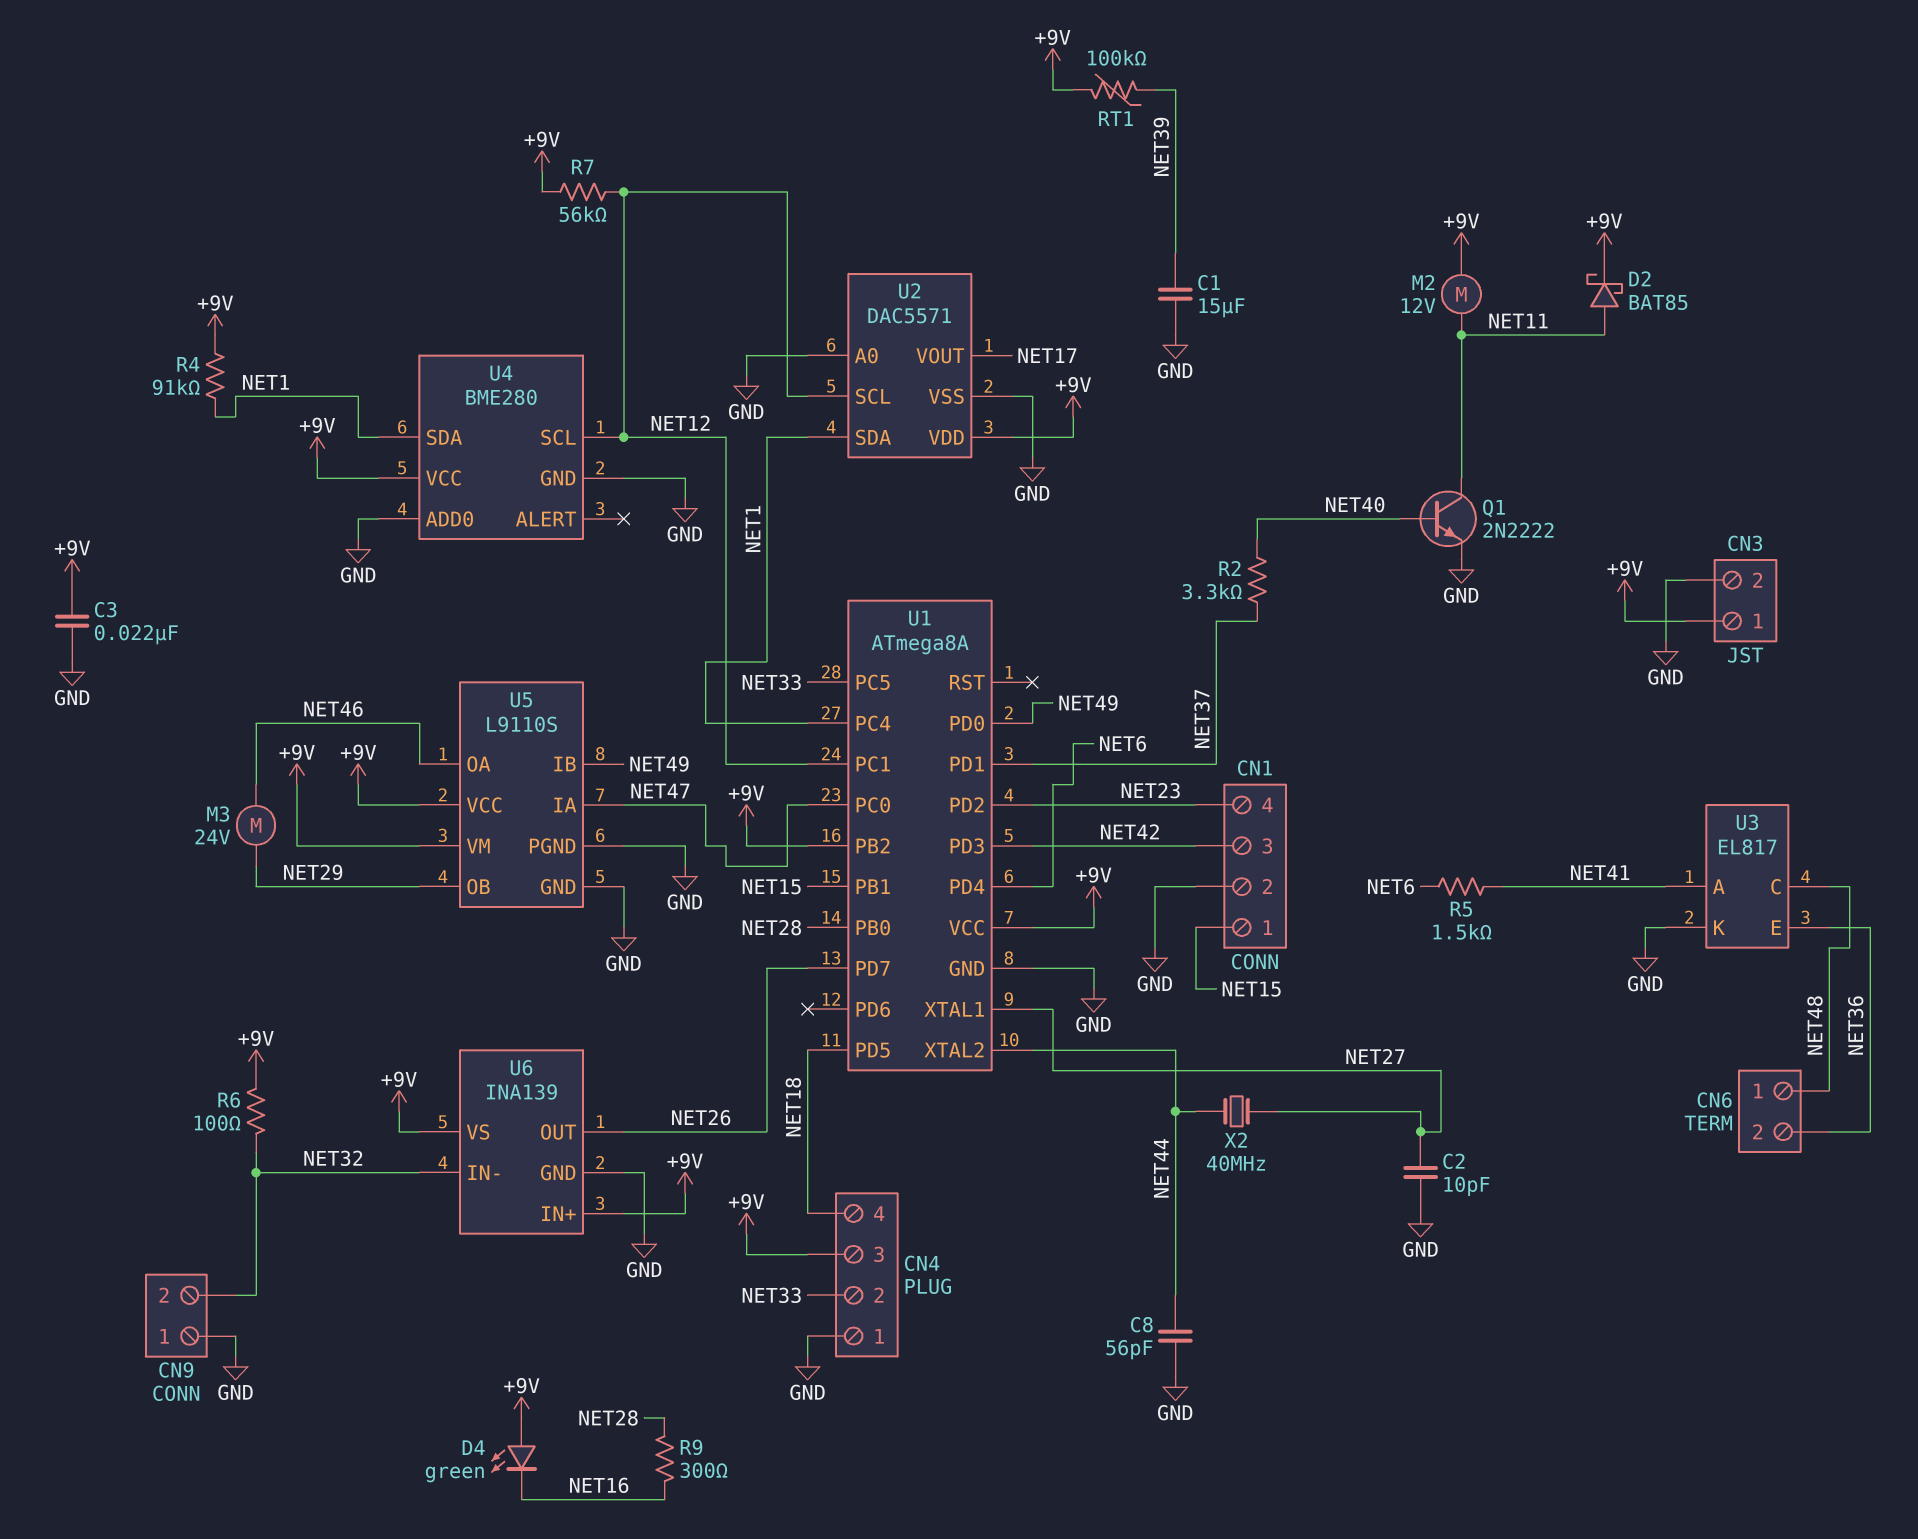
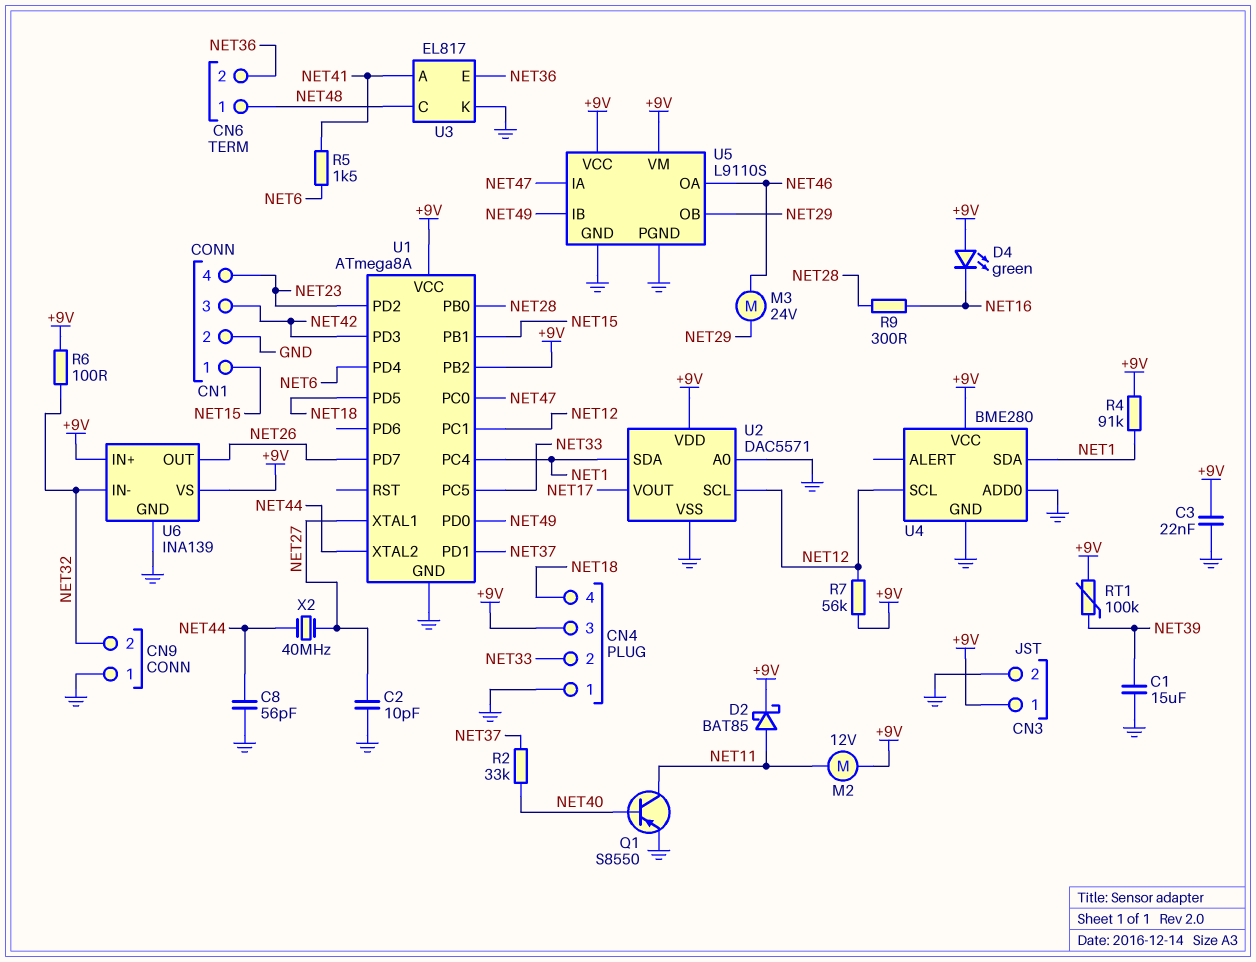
Q1: NPN 2N2222 (B NET40, C NET11, E GND) -> PNP S8550 (B NET40, C NET11, E GND)
R2: 3.3k (NET37, NET40) -> 33k (NET37, NET40)

